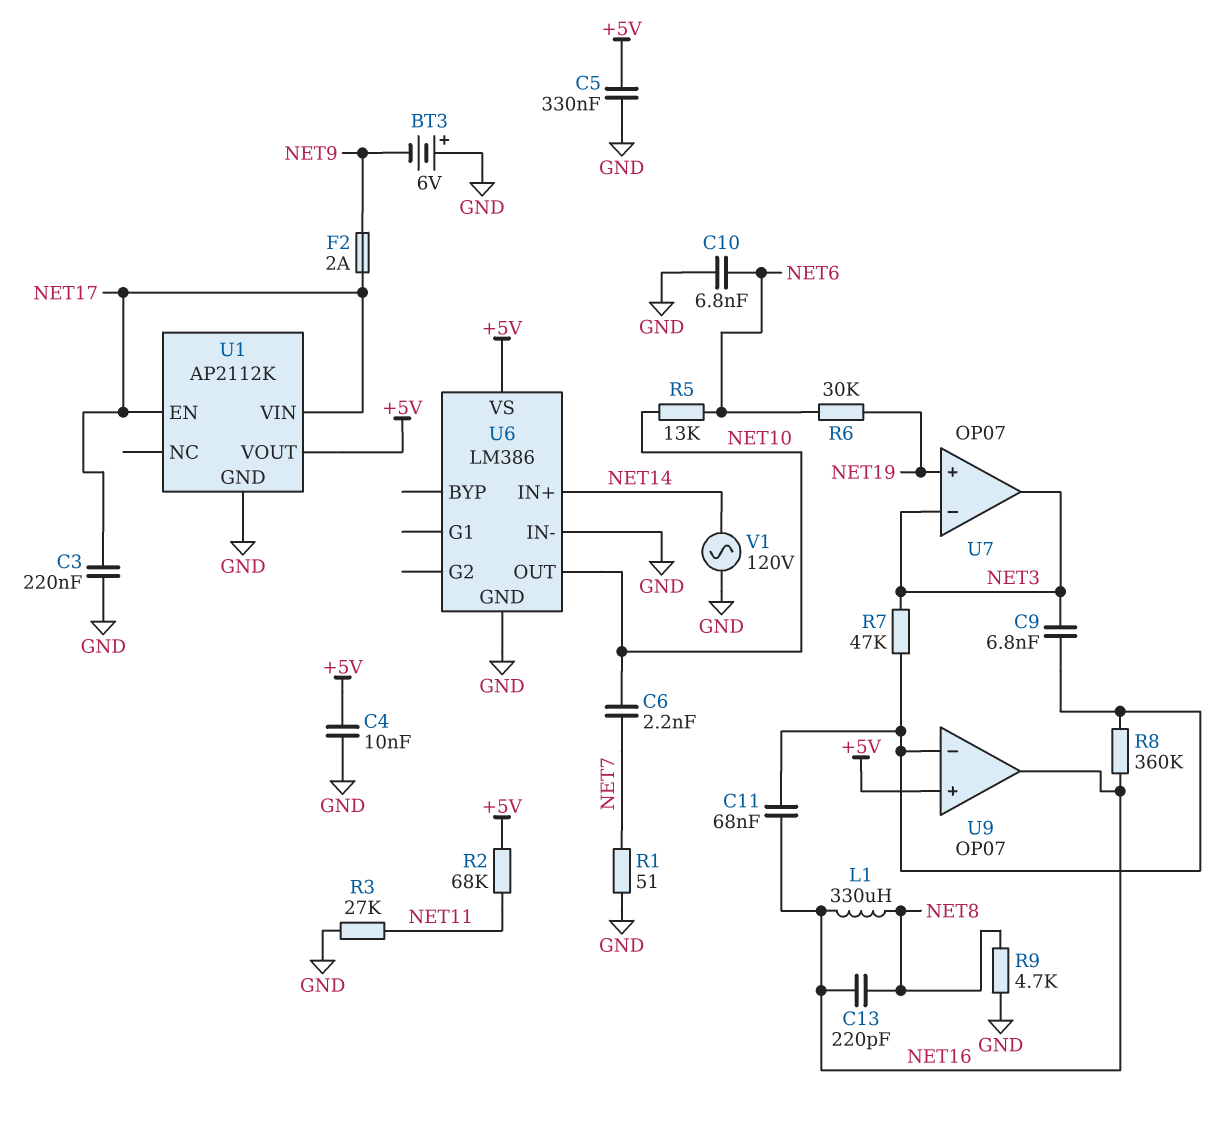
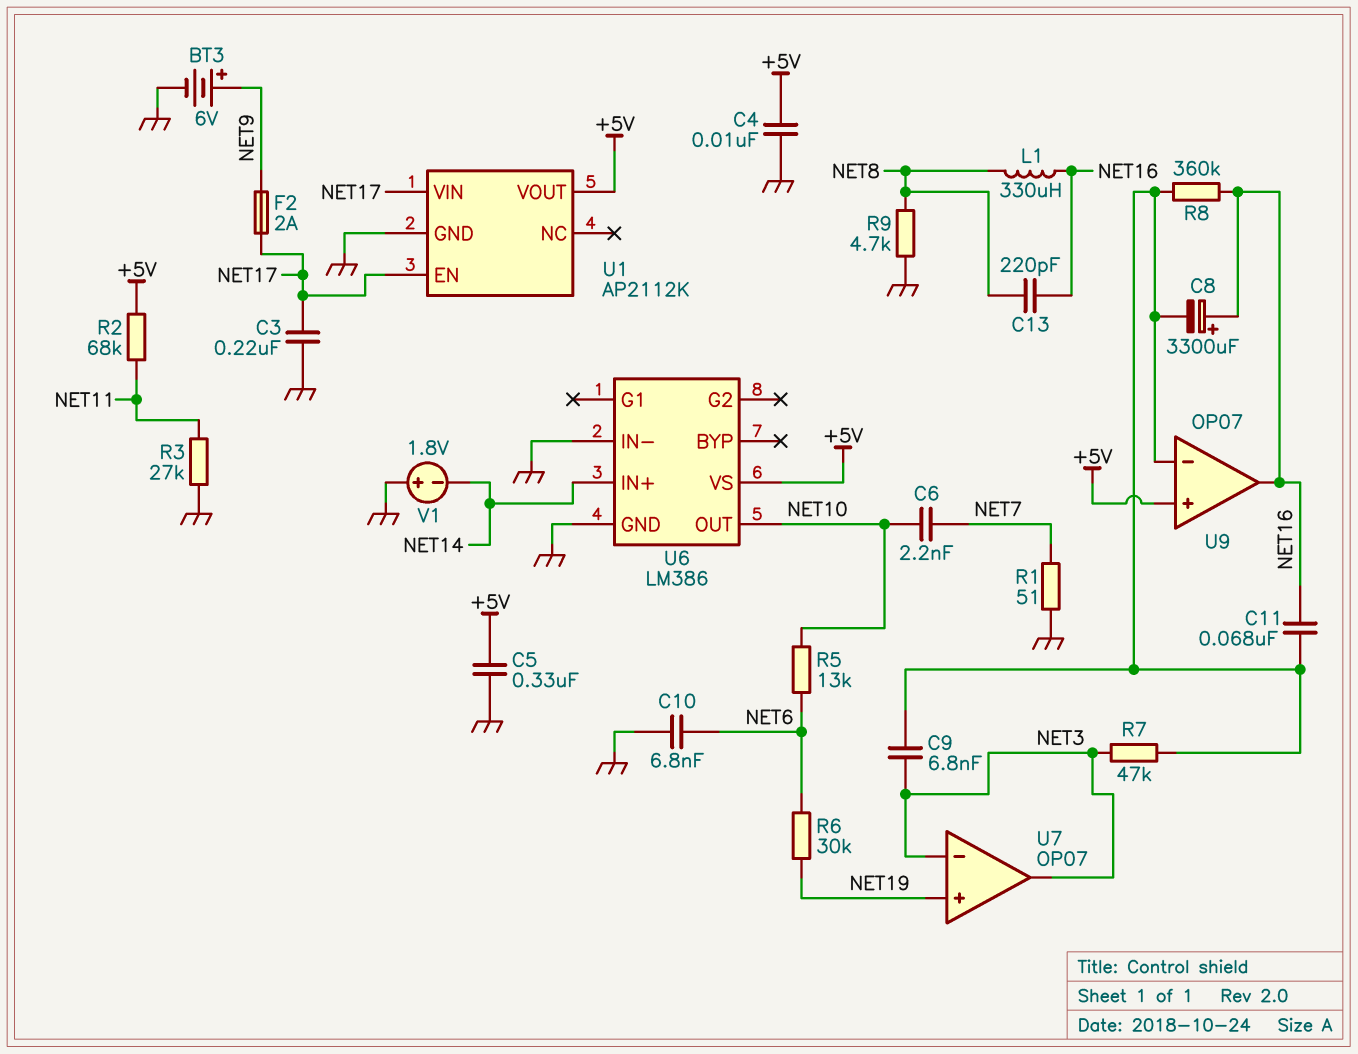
BT3: 6V (plus GND, minus NET9) -> 6V (plus NET9, minus GND)
C8: none -> 3300uF (plus NET16, minus U9/in-)
V1: AC 120V (GND, NET14) -> 1.8V (plus GND, minus NET14)

